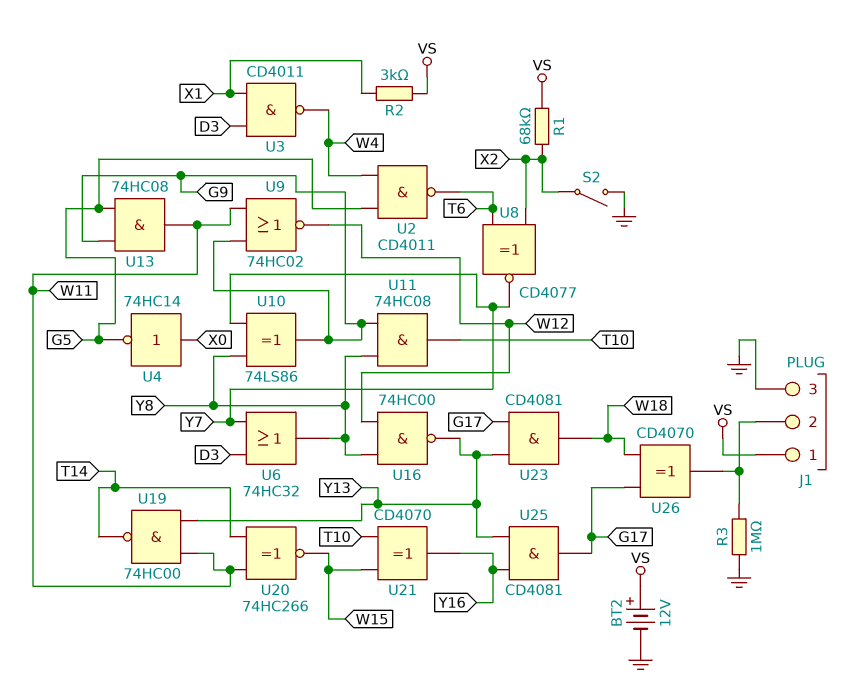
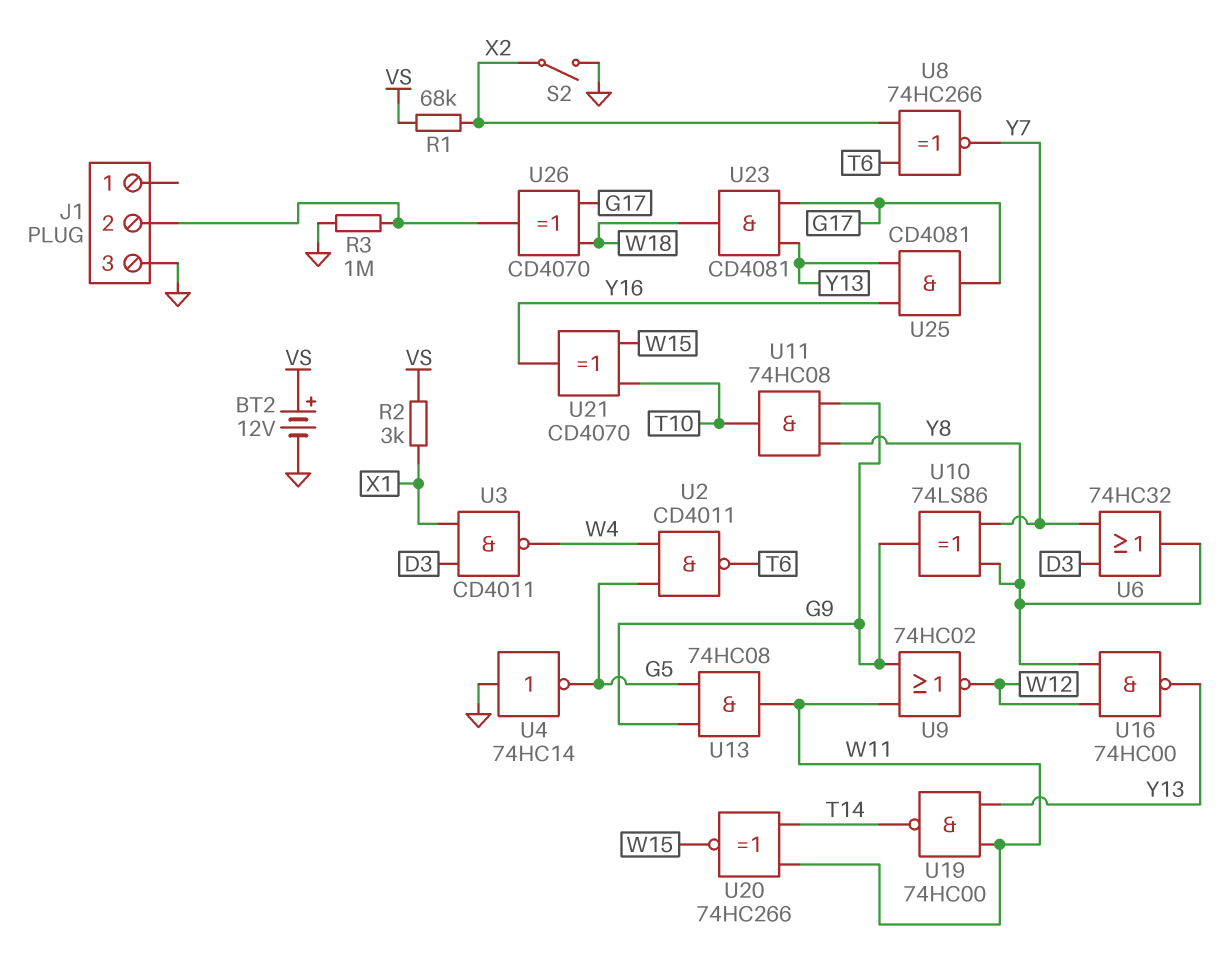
J1 pin 1: VS -> none
U4: NOT 74HC14 (in X0, out G5) -> NOT 74HC14 (in GND, out G5)
U8: XNOR CD4077 (in T6, in X2, out Y7) -> XNOR 74HC266 (in T6, in X2, out Y7)

